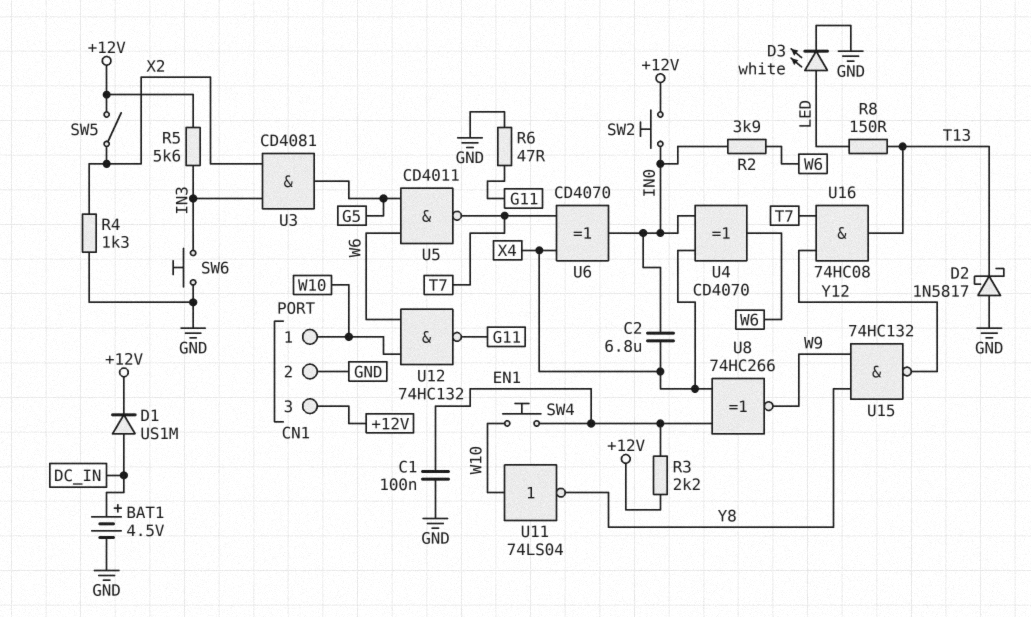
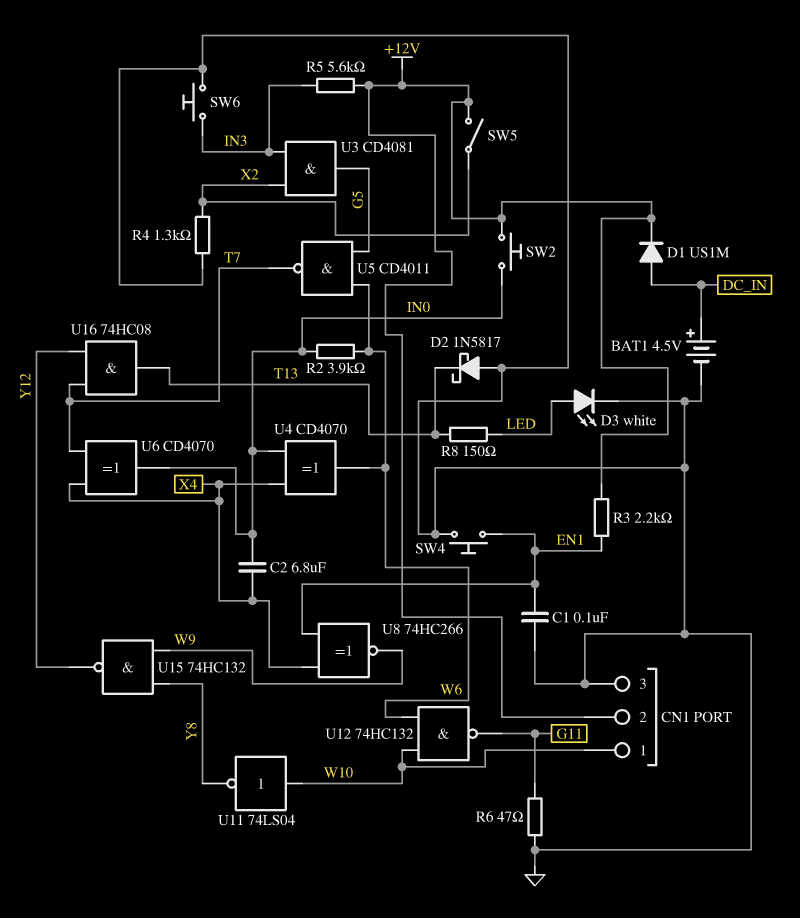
CN1 pin 2: GND -> +12V
CN1 pin 3: +12V -> GND
SW4: button (EN1, W10) -> button (EN1, GND)

